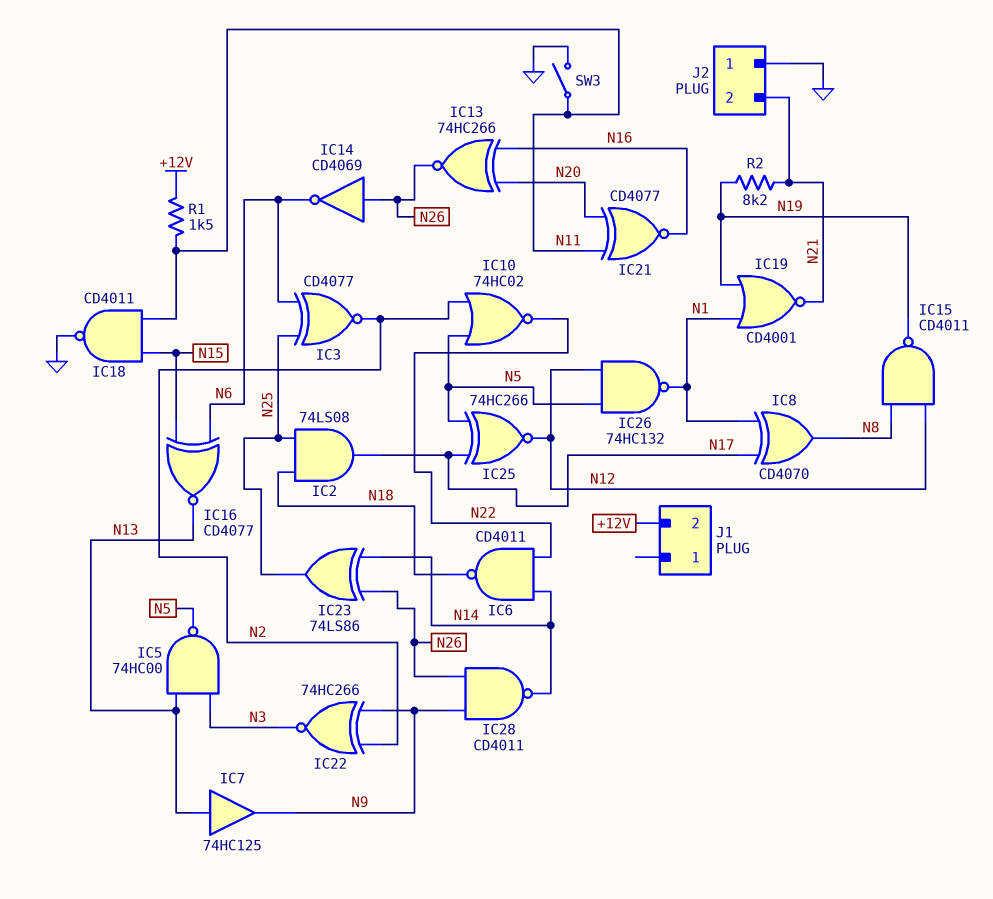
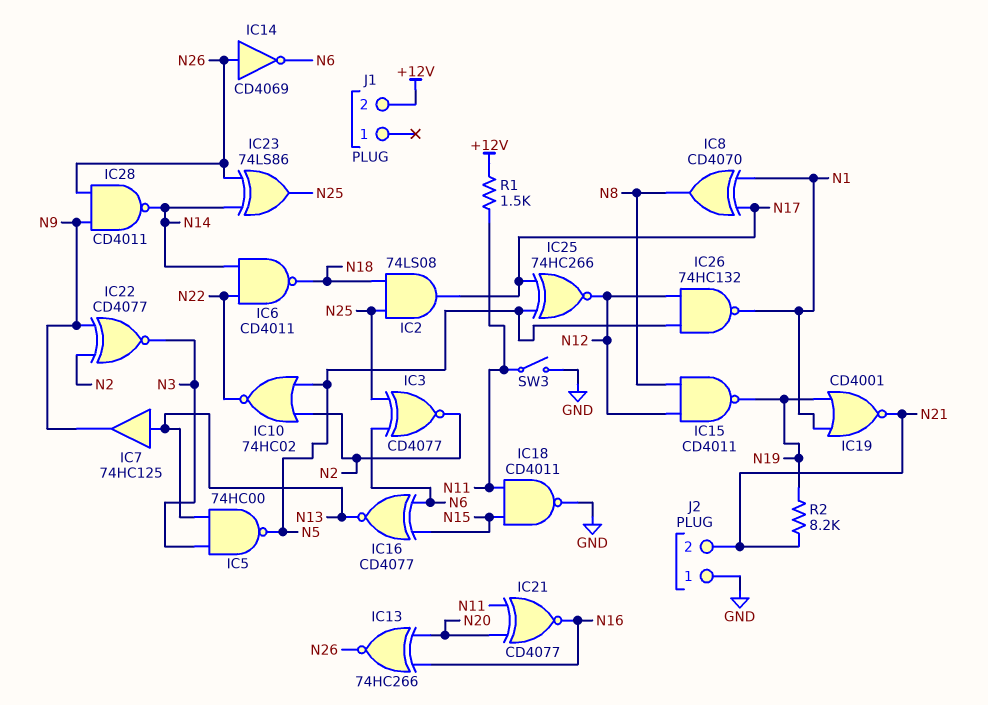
IC22: XNOR 74HC266 (in N2, in N9, out N3) -> XNOR CD4077 (in N2, in N9, out N3)

